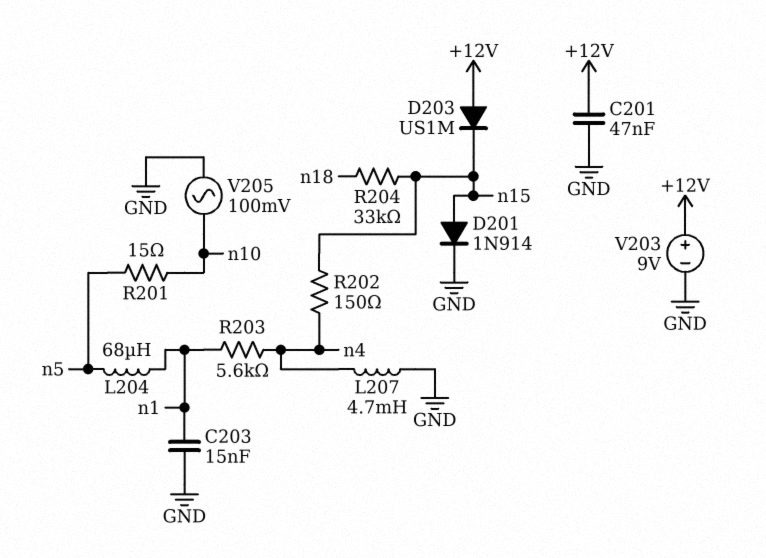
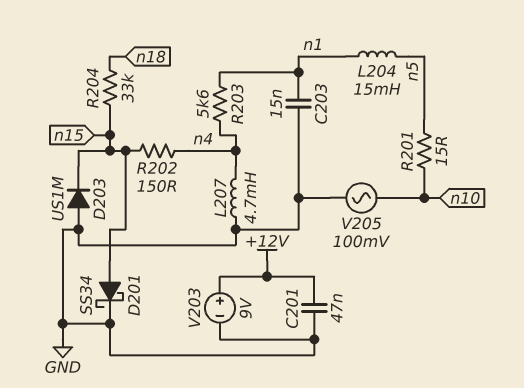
D201: diode 1N914 (A n15, K GND) -> schottky SS34 (A n15, K GND)
D203: diode US1M (A +12V, K n15) -> diode US1M (A GND, K n15)
L204: 68uH (n1, n5) -> 15mH (n1, n5)

